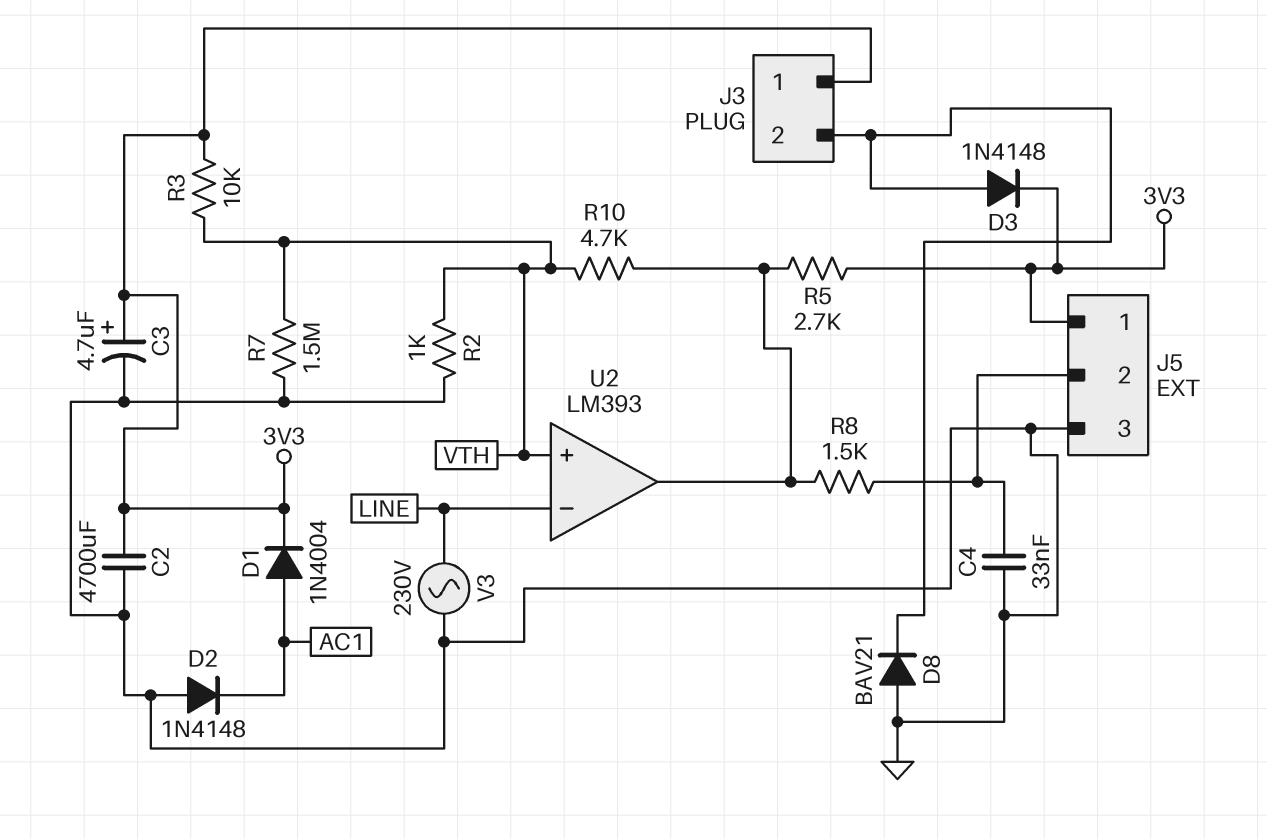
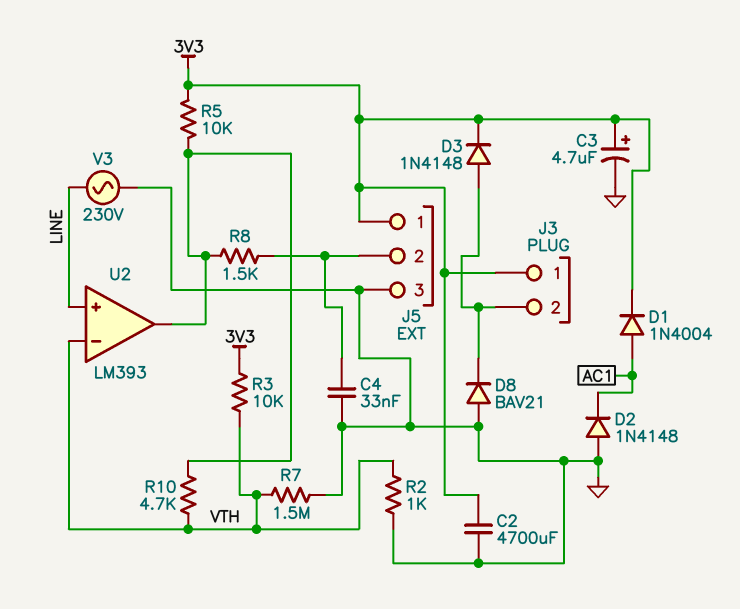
R5: 2.7k (3V3, U2/out) -> 10k (3V3, U2/out)
U2 pin in+: VTH -> LINE
U2 pin in-: LINE -> VTH

